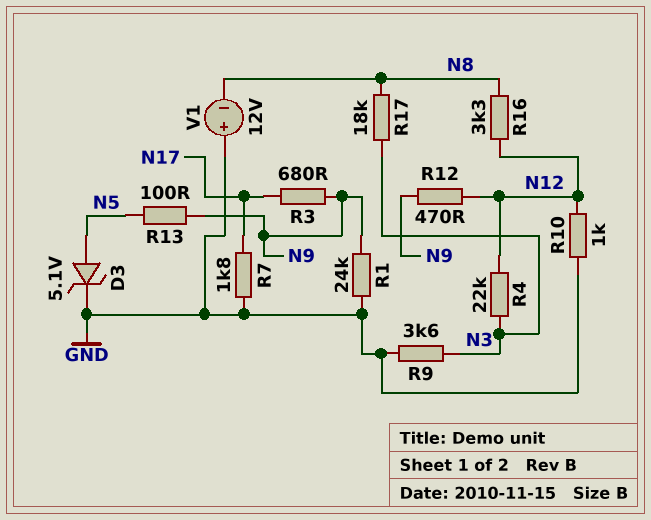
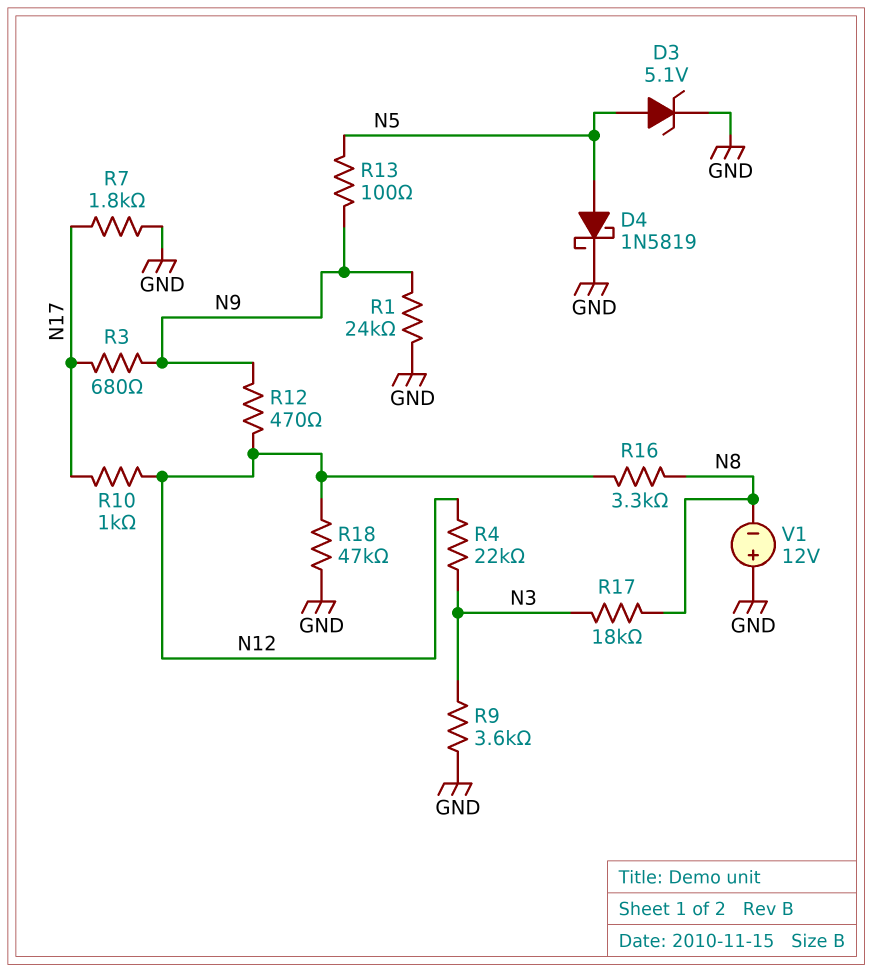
D4: none -> schottky 1N5819 (A N5, K GND)
R10: 1k (GND, N12) -> 1k (N12, N17)
R18: none -> 47k (GND, N12)

